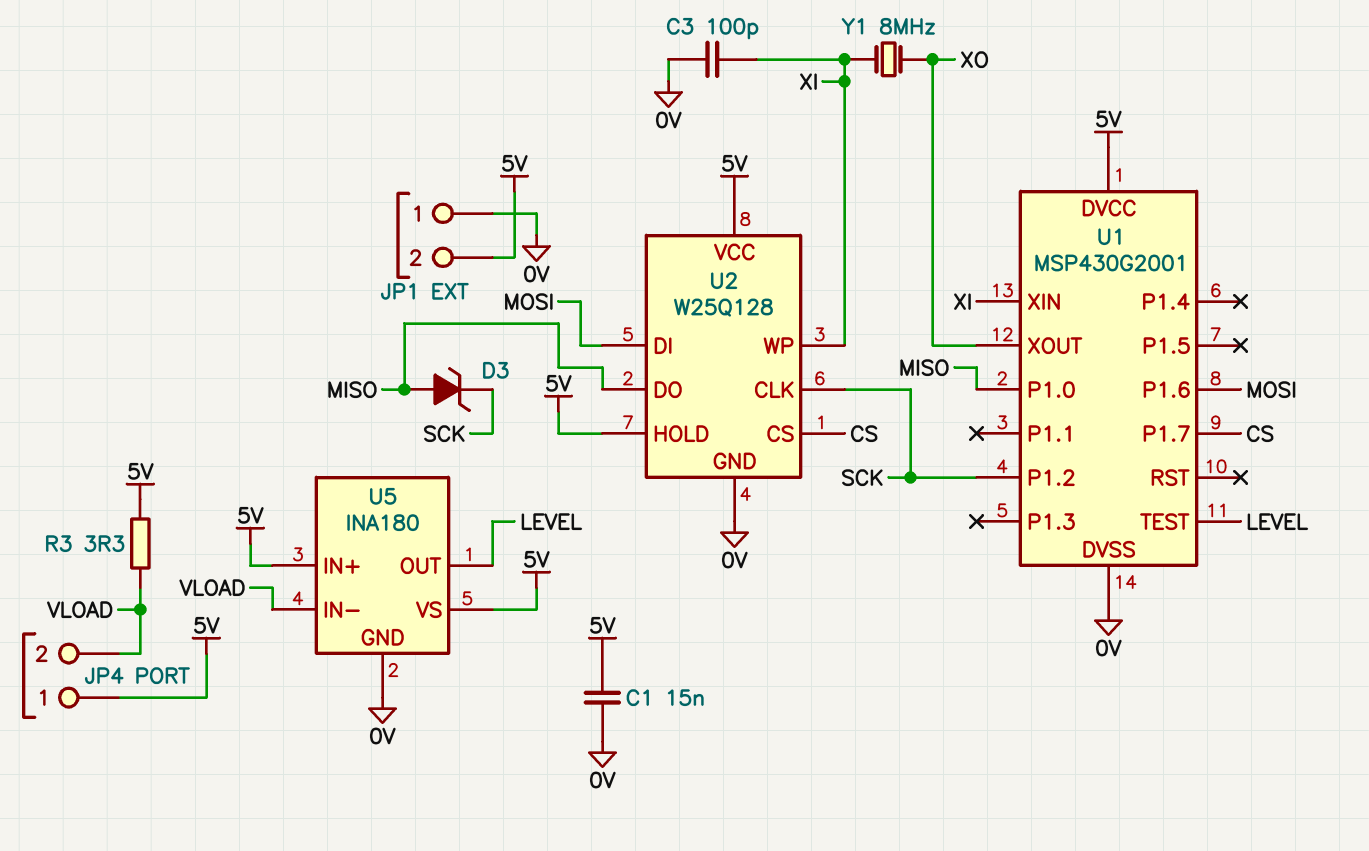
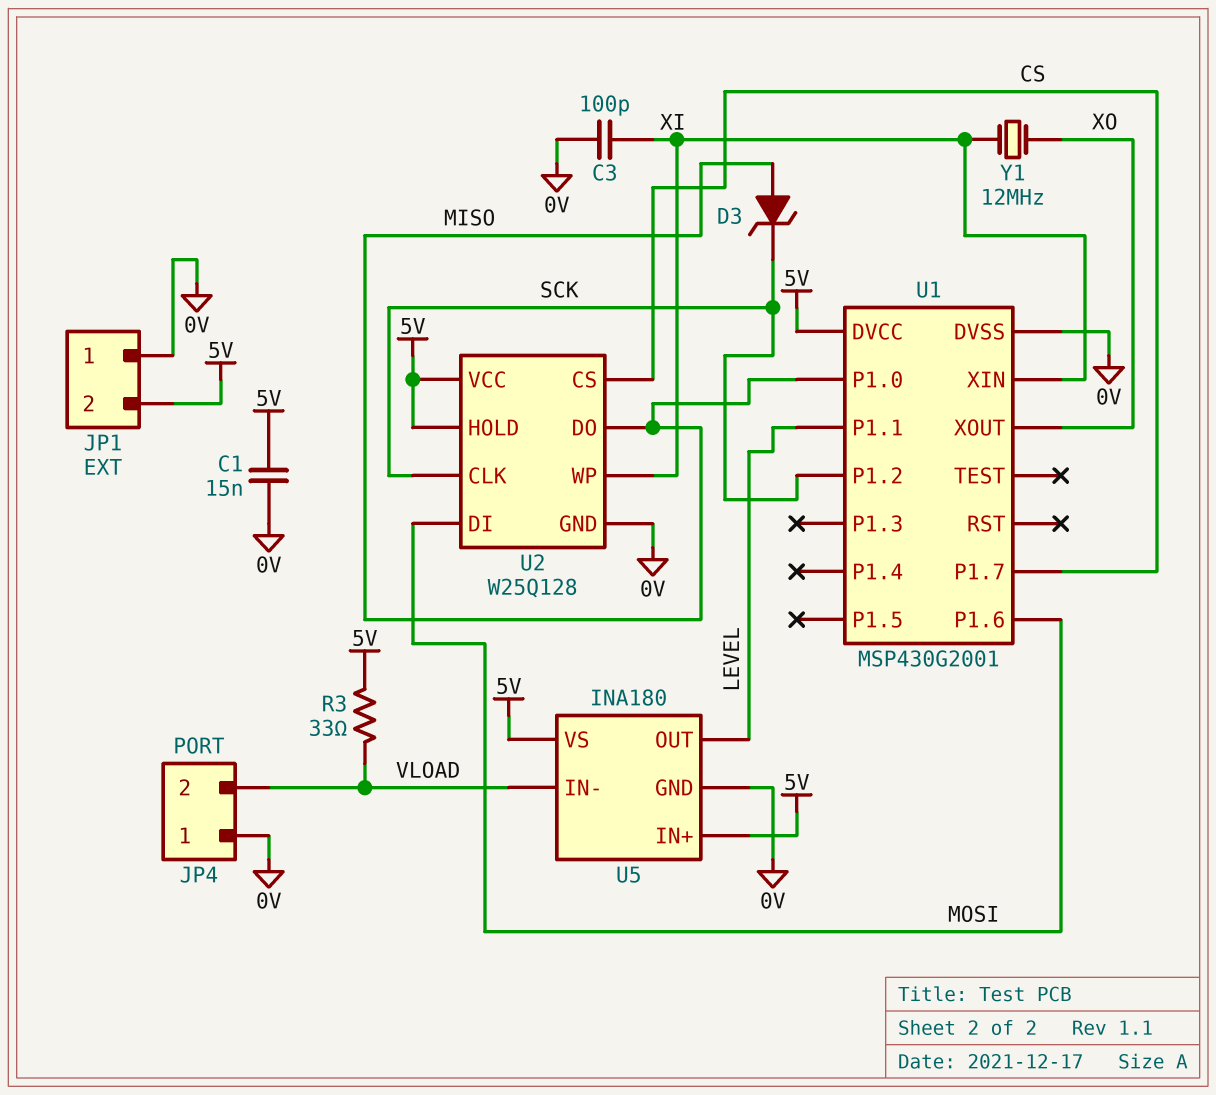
JP4 pin 1: 5V -> 0V
R3: 3.3 (5V, VLOAD) -> 33 (5V, VLOAD)
U1 pin P1.1: none -> LEVEL
U1 pin TEST: LEVEL -> none
Y1: 8MHz (XI, XO) -> 12MHz (XI, XO)

